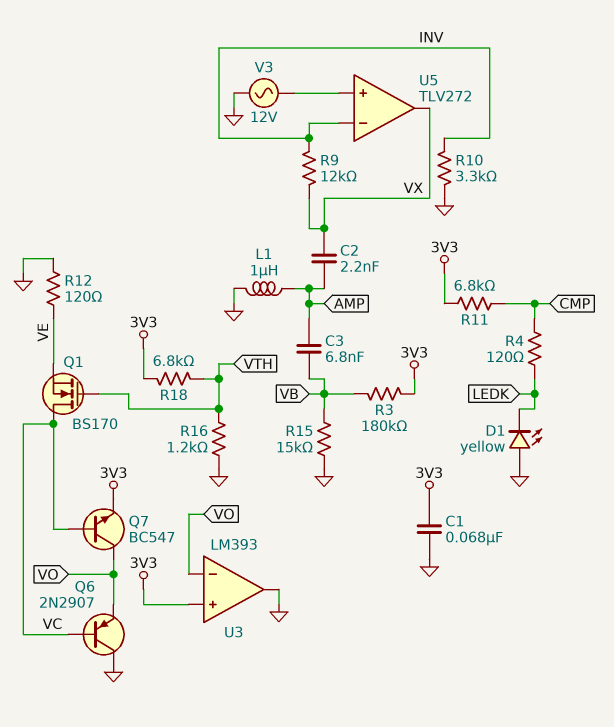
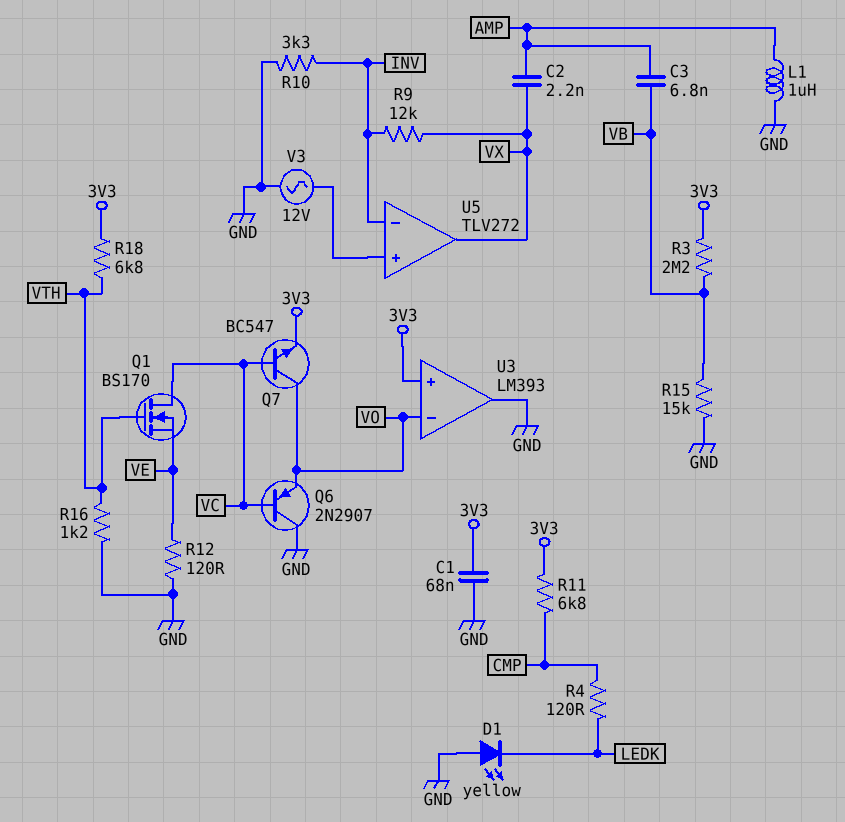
R3: 180k (3V3, VB) -> 2.2M (3V3, VB)

